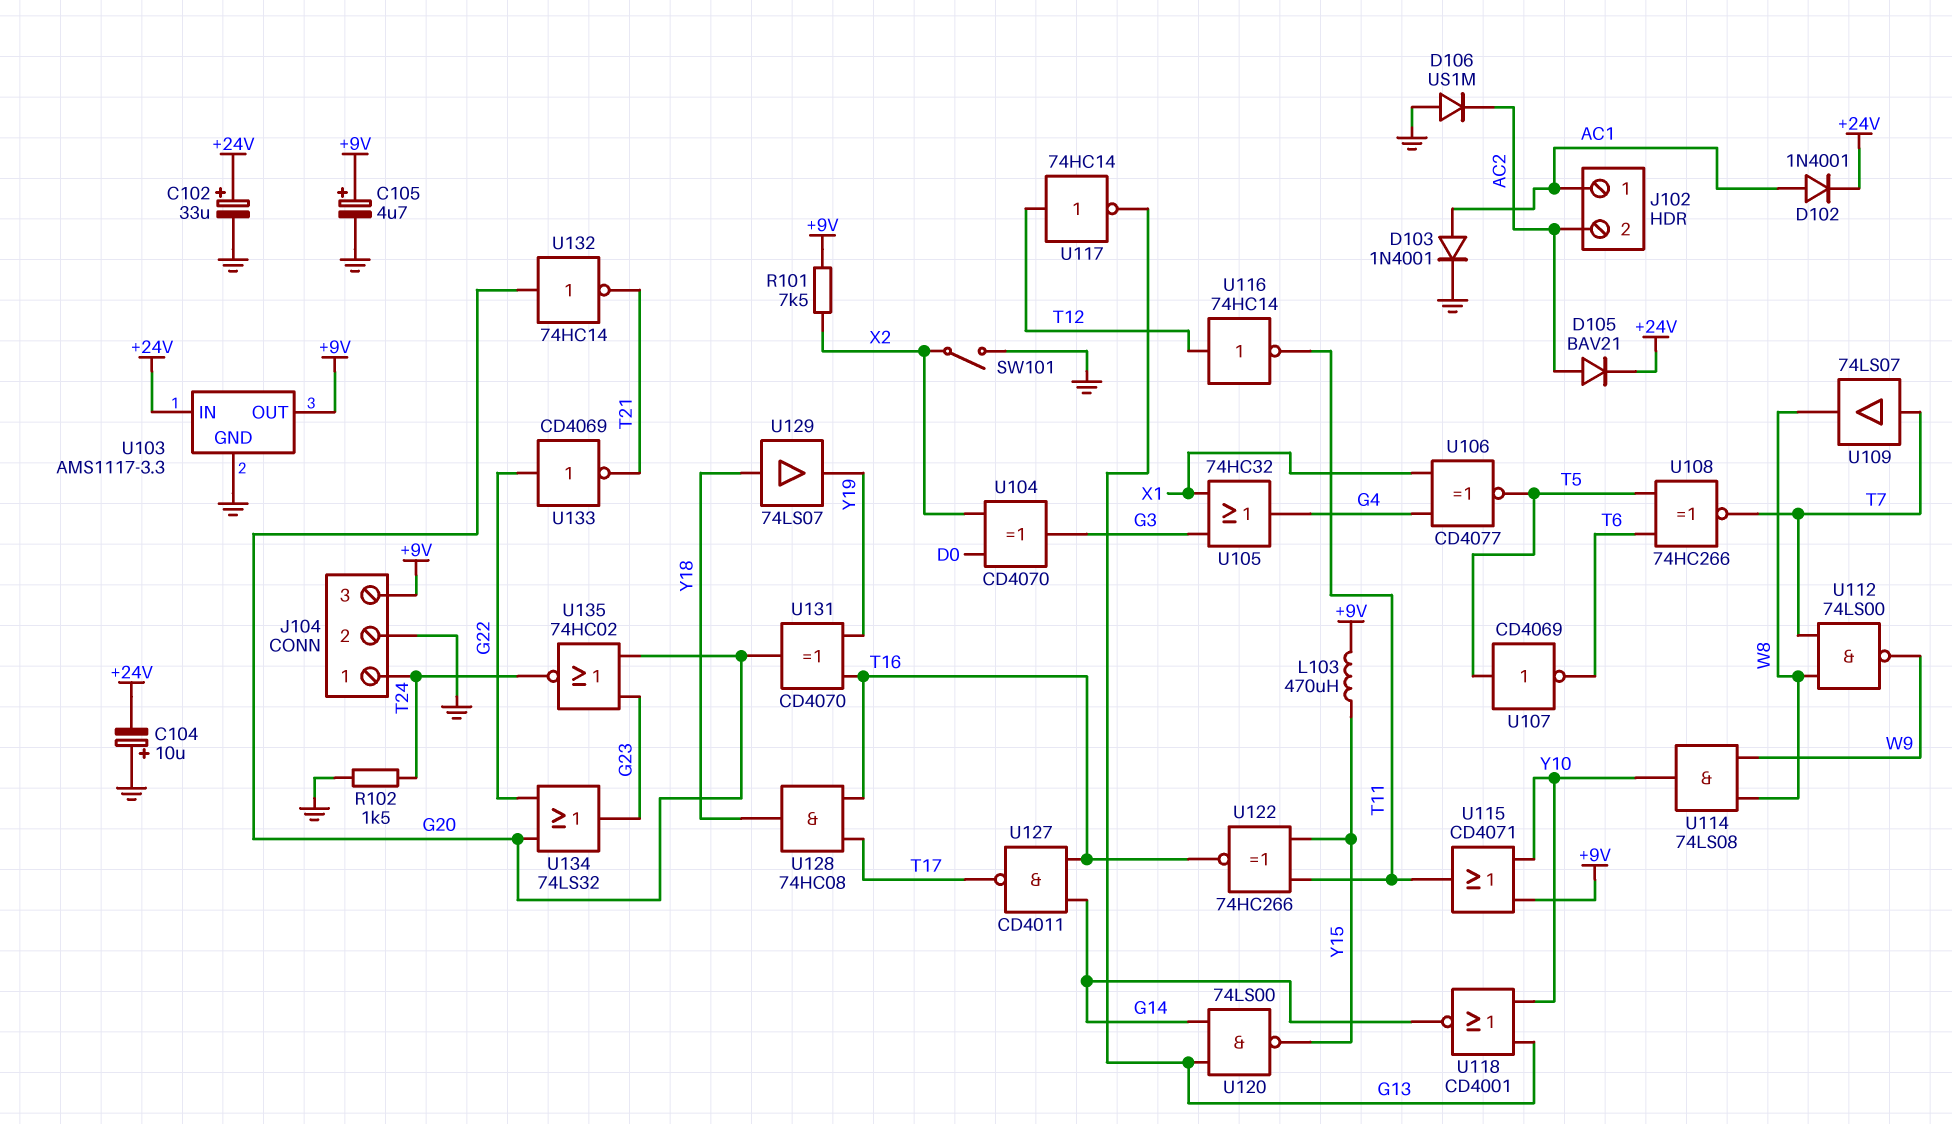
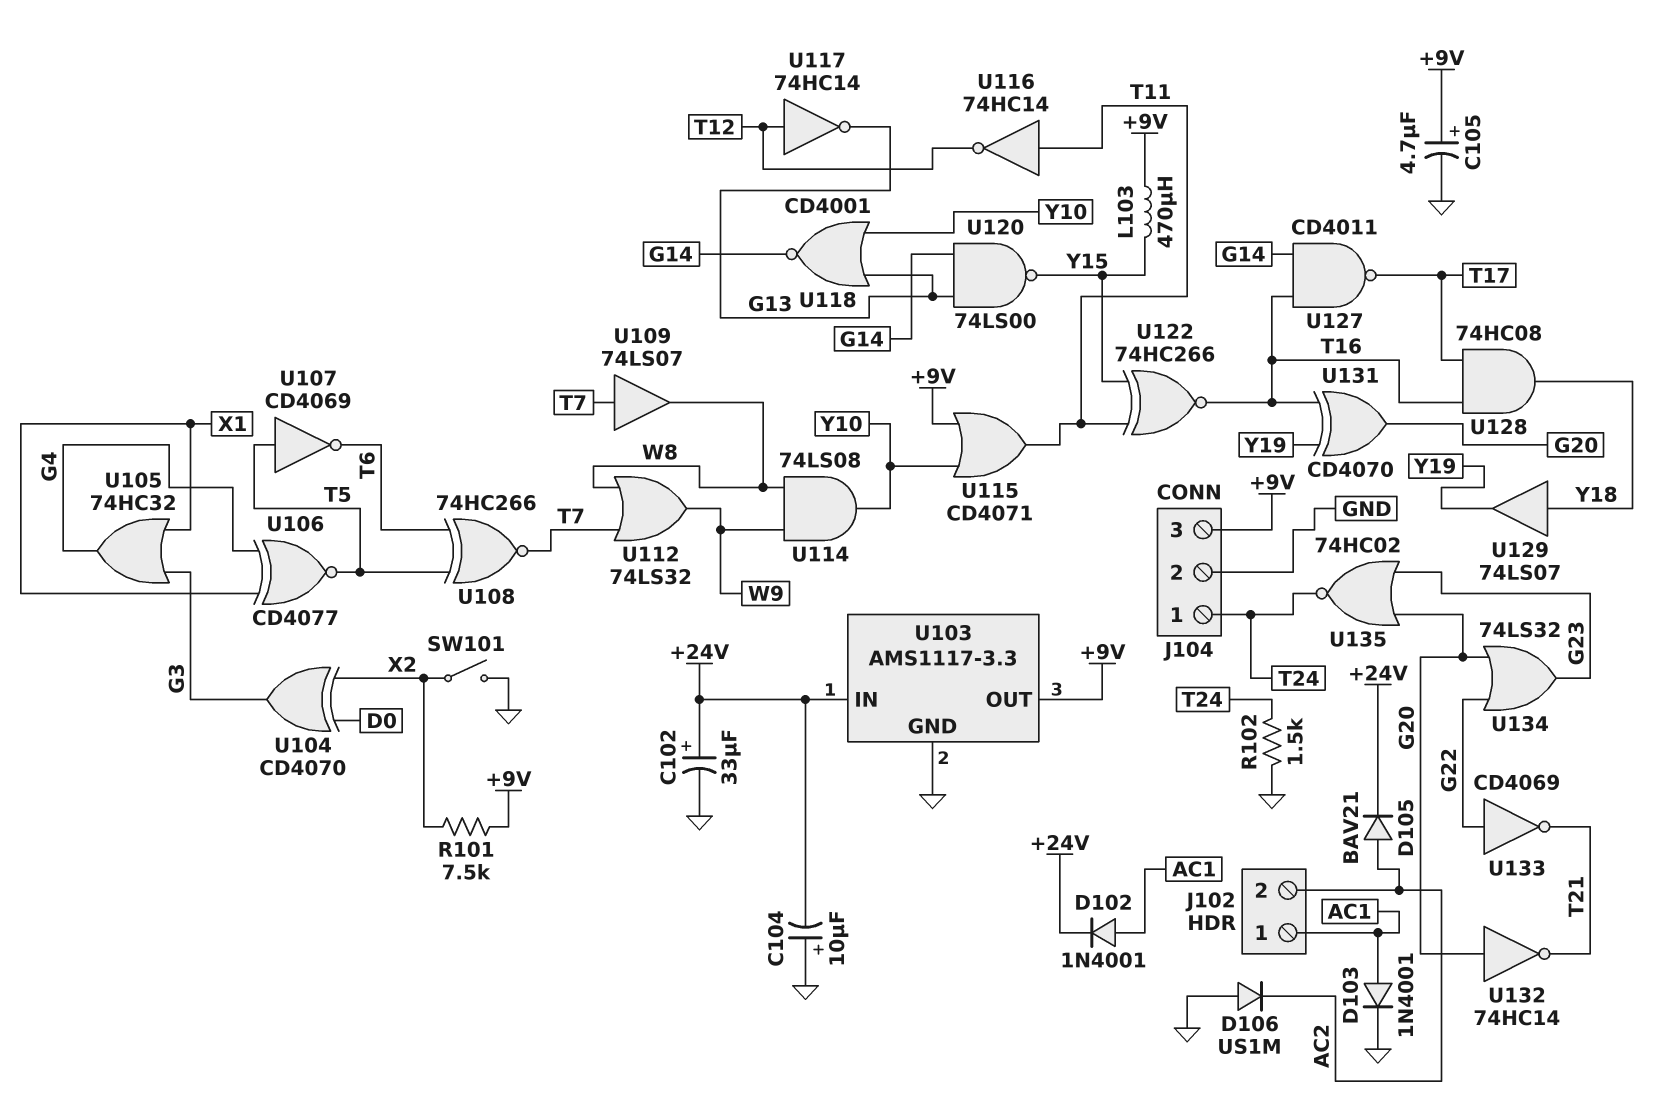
U112: NAND 74LS00 (in T7, in W8, out W9) -> OR 74LS32 (in T7, in W8, out W9)
U116: NOT 74HC14 (in T12, out T11) -> NOT 74HC14 (in T11, out T12)

